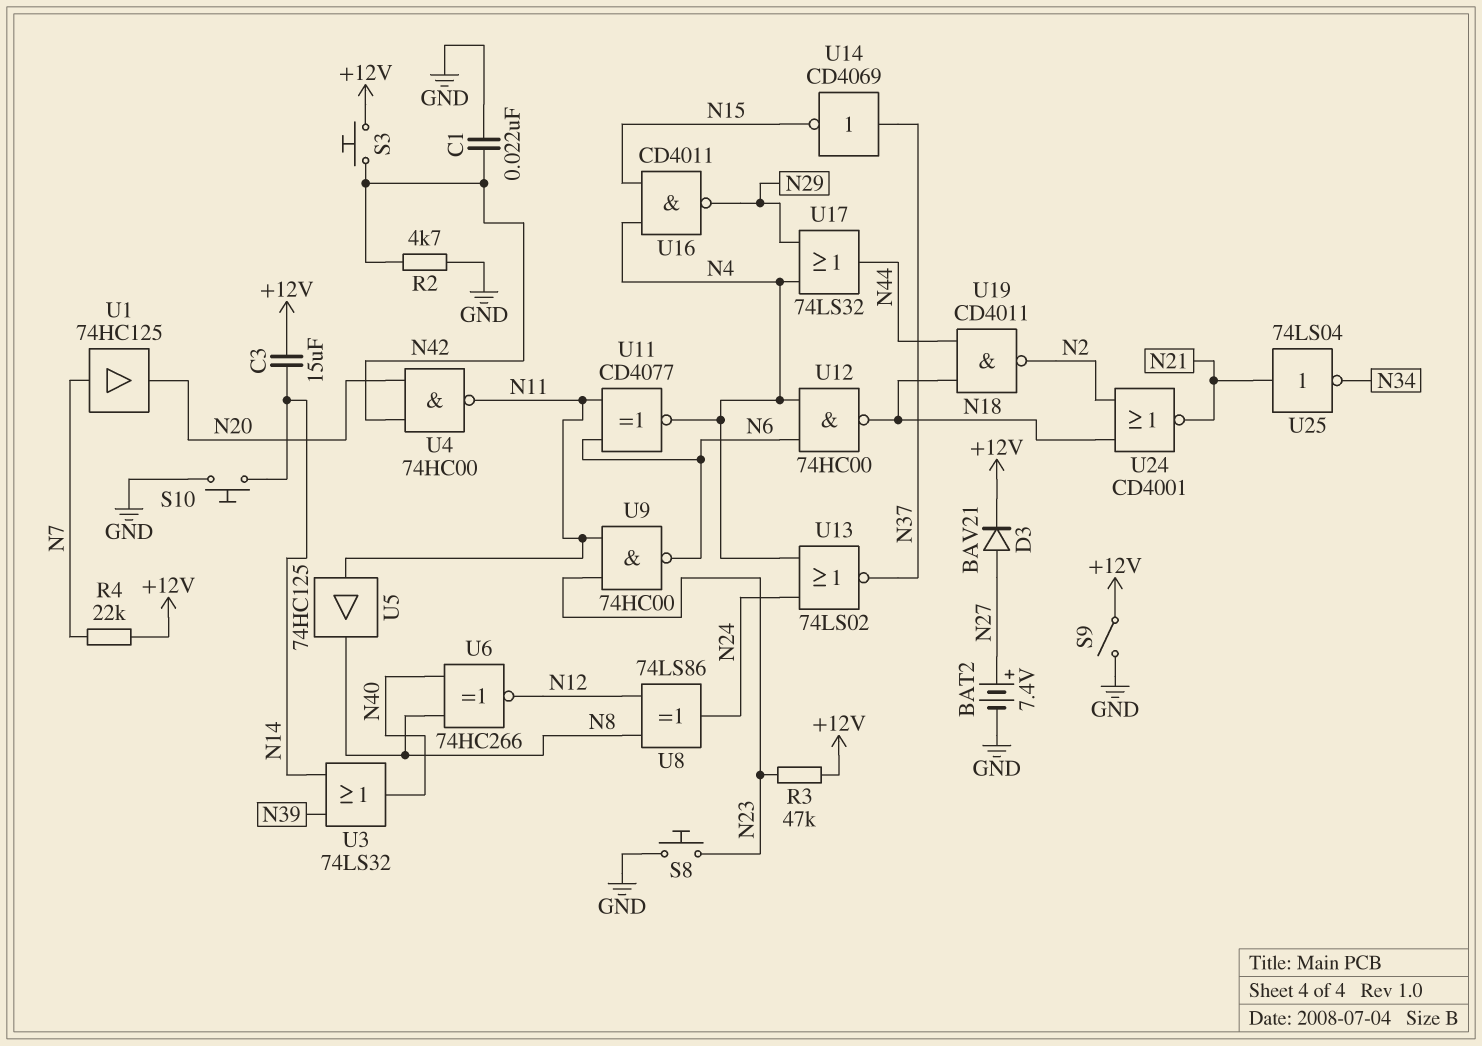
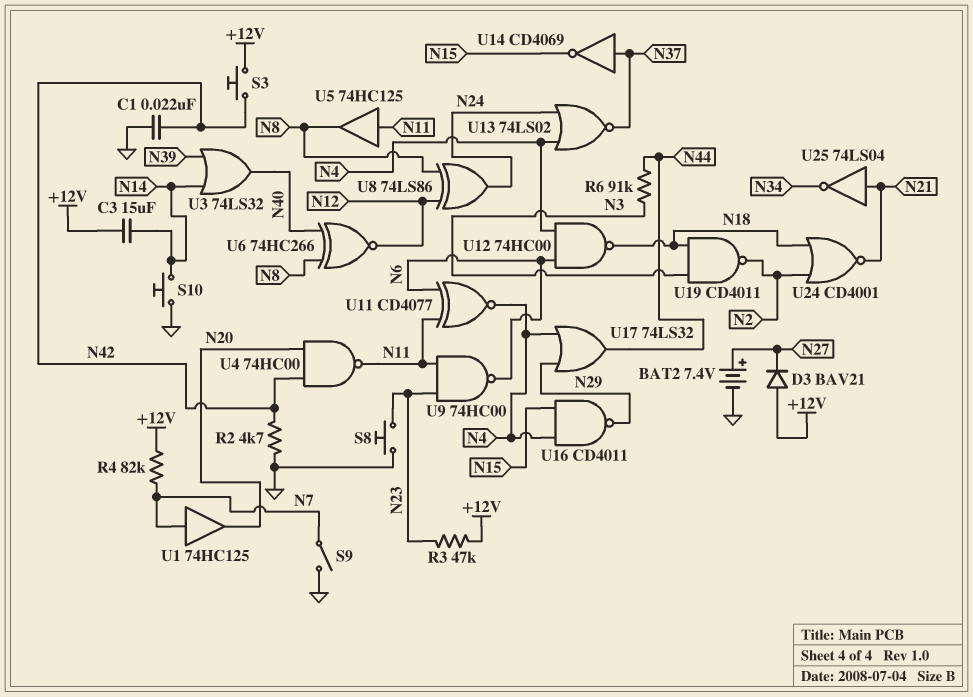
D3: diode BAV21 (A N27, K +12V) -> diode BAV21 (A +12V, K N27)
R4: 22k (+12V, N7) -> 82k (+12V, N7)
R6: none -> 91k (N3, N44)
S9: switch (+12V, GND) -> switch (GND, N7)
U19: NAND CD4011 (in N18, in N44, out N2) -> NAND CD4011 (in N3, in N18, out N2)

